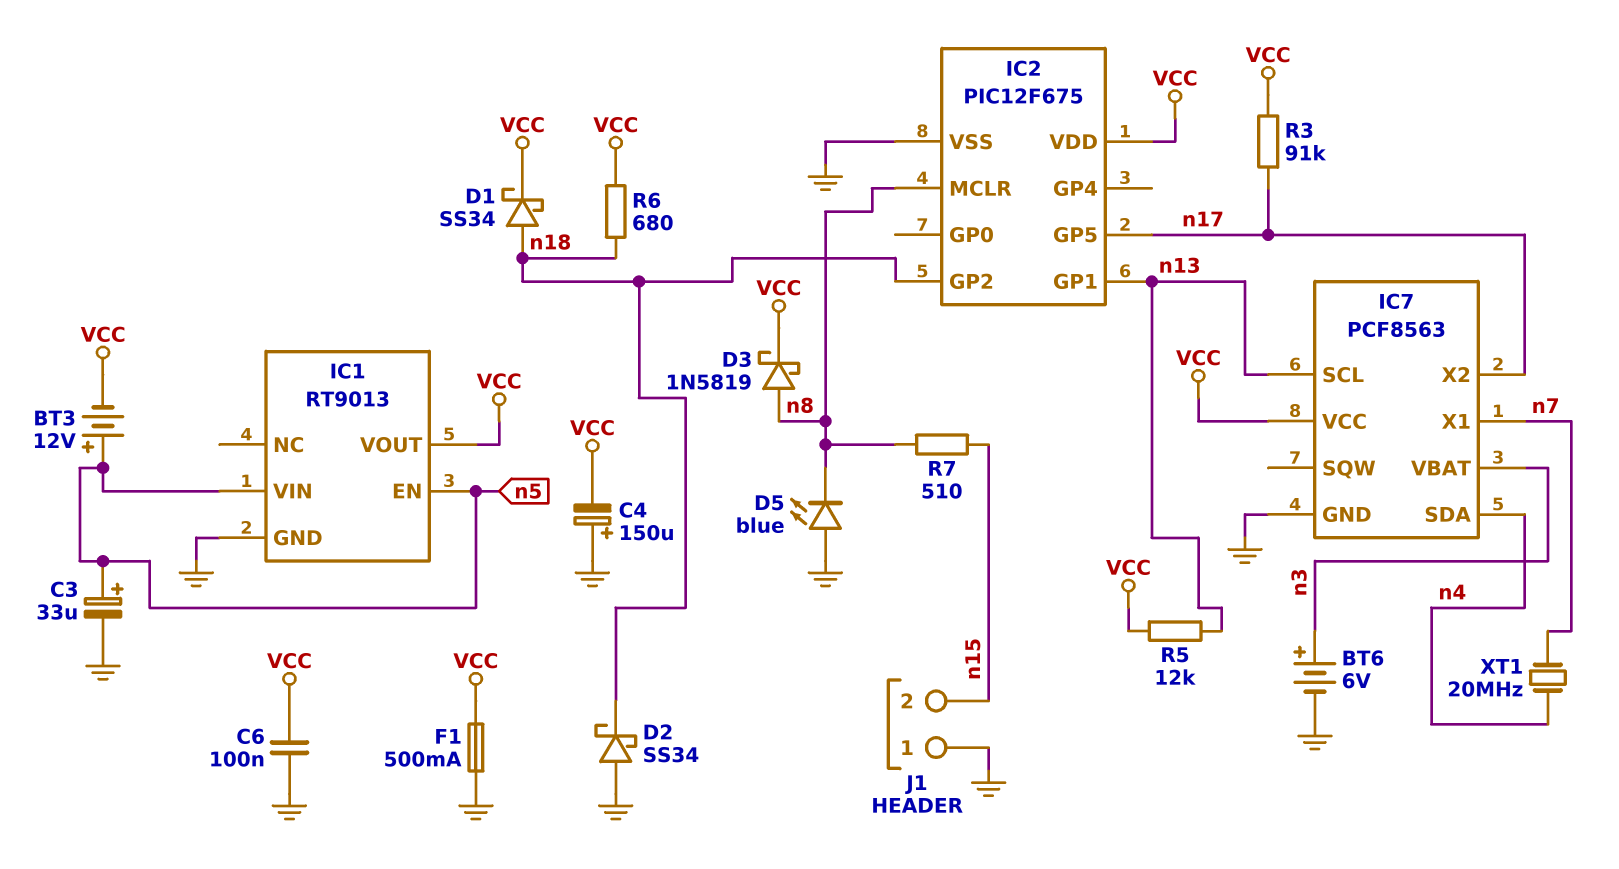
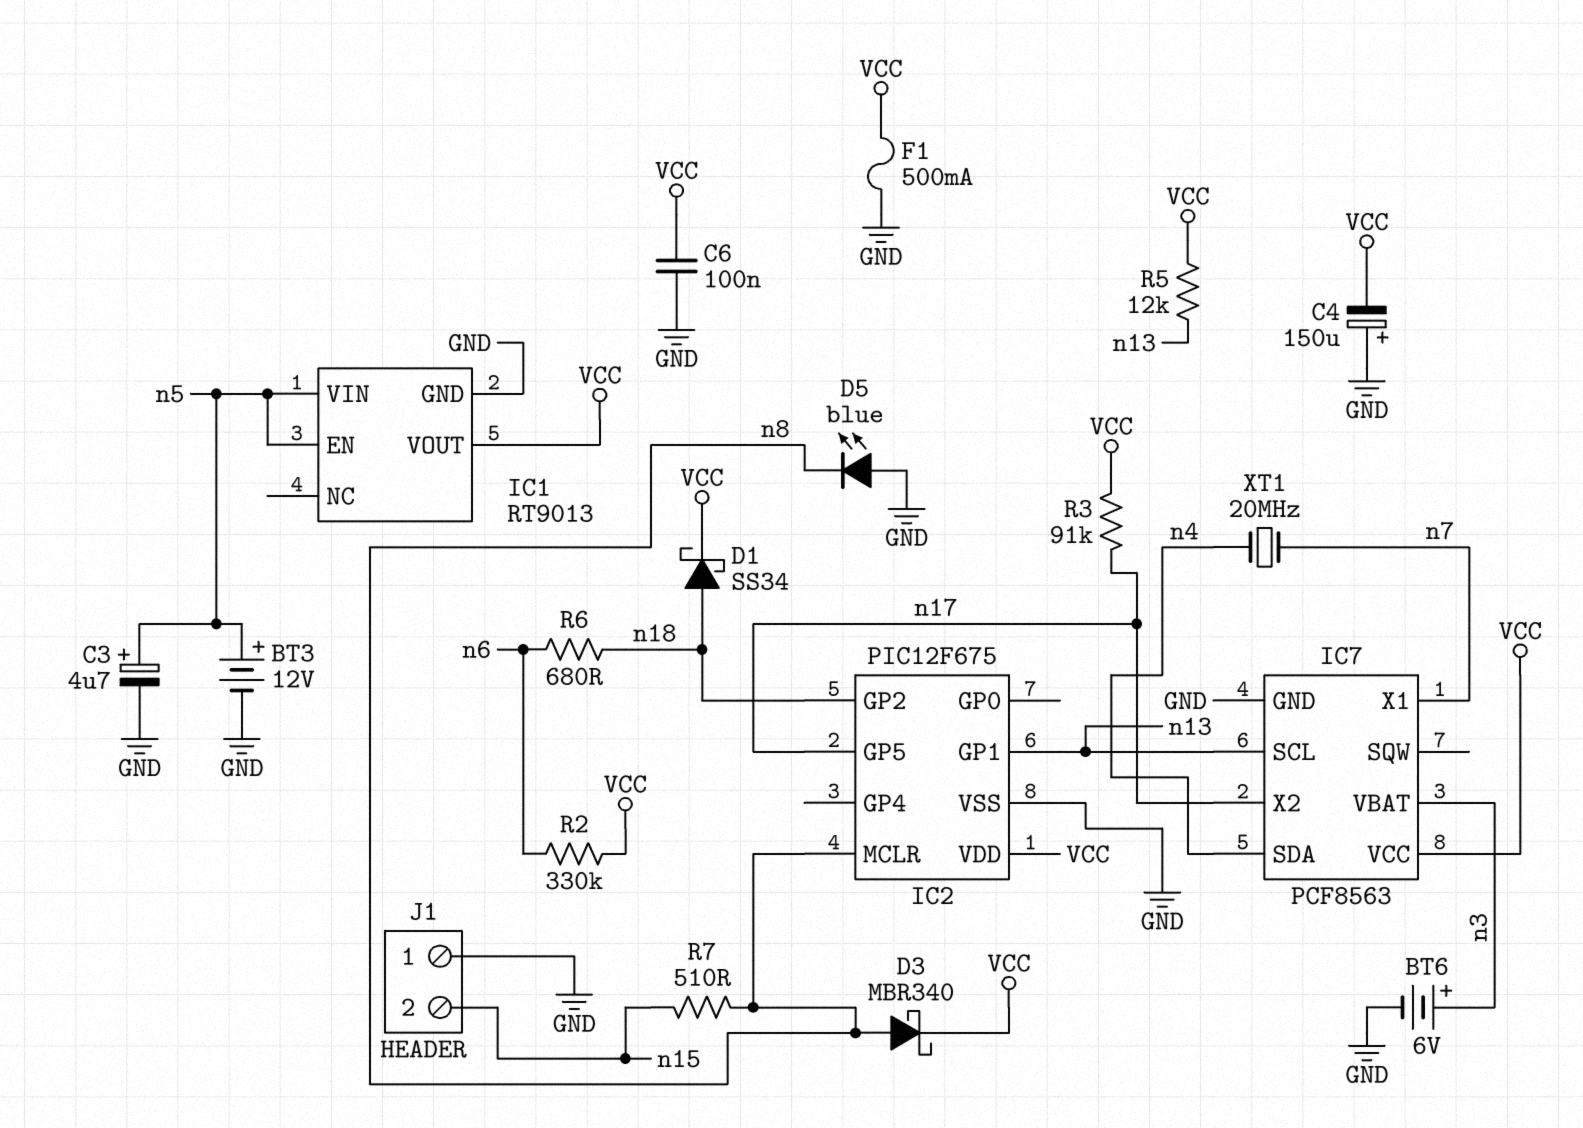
BT3: 12V (plus n5, minus VCC) -> 12V (plus n5, minus GND)
C3: 33uF (plus n5, minus GND) -> 4.7uF (plus n5, minus GND)
D2: schottky SS34 (A GND, K n18) -> none
D3: schottky 1N5819 (A n8, K VCC) -> schottky MBR340 (A n8, K VCC)
R2: none -> 330k (VCC, n6)
R6: 680 (VCC, n18) -> 680 (n6, n18)

